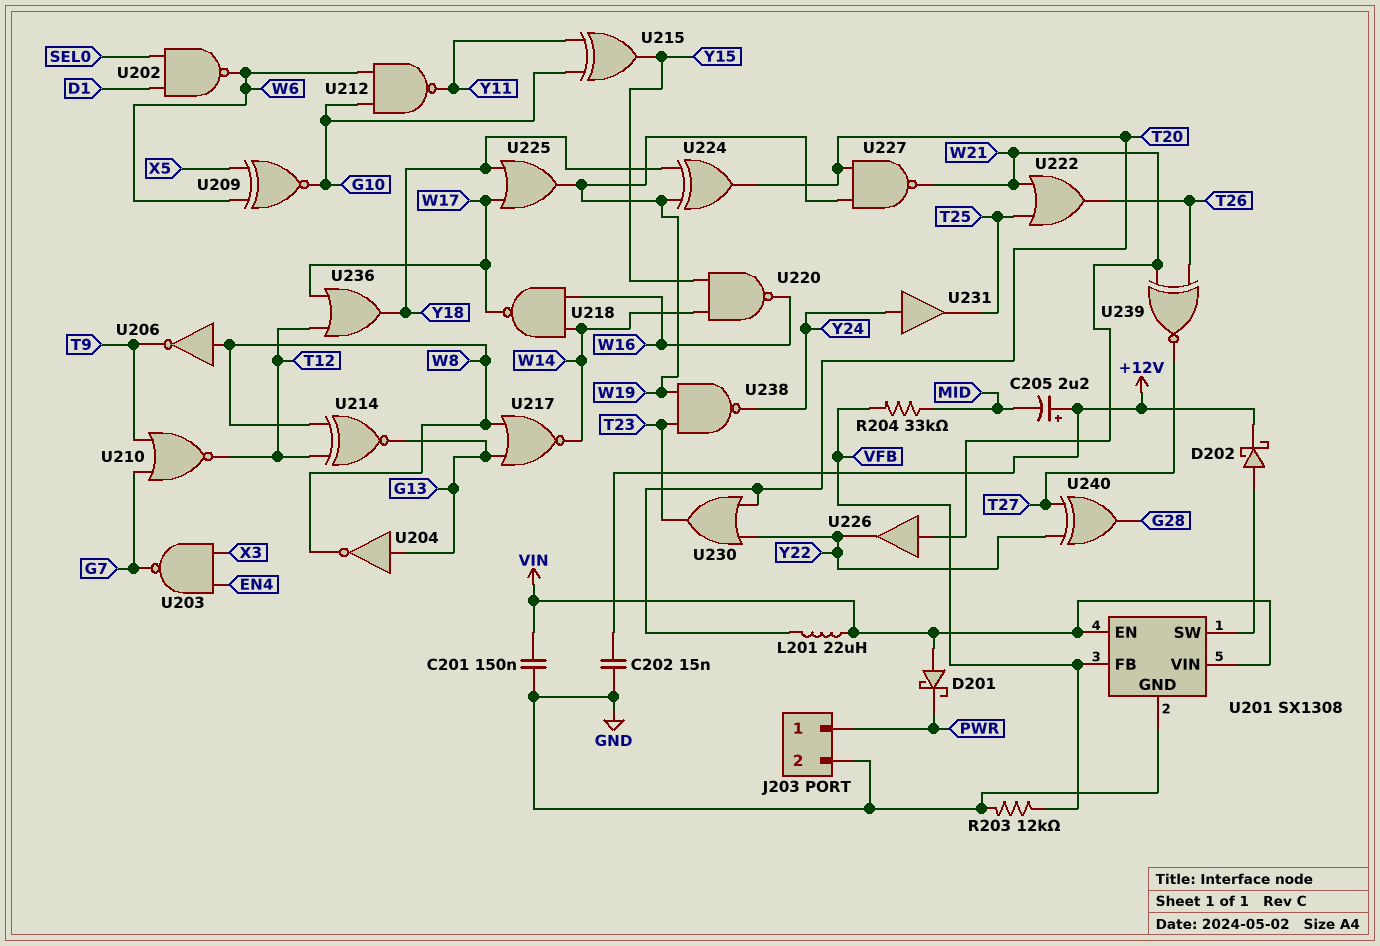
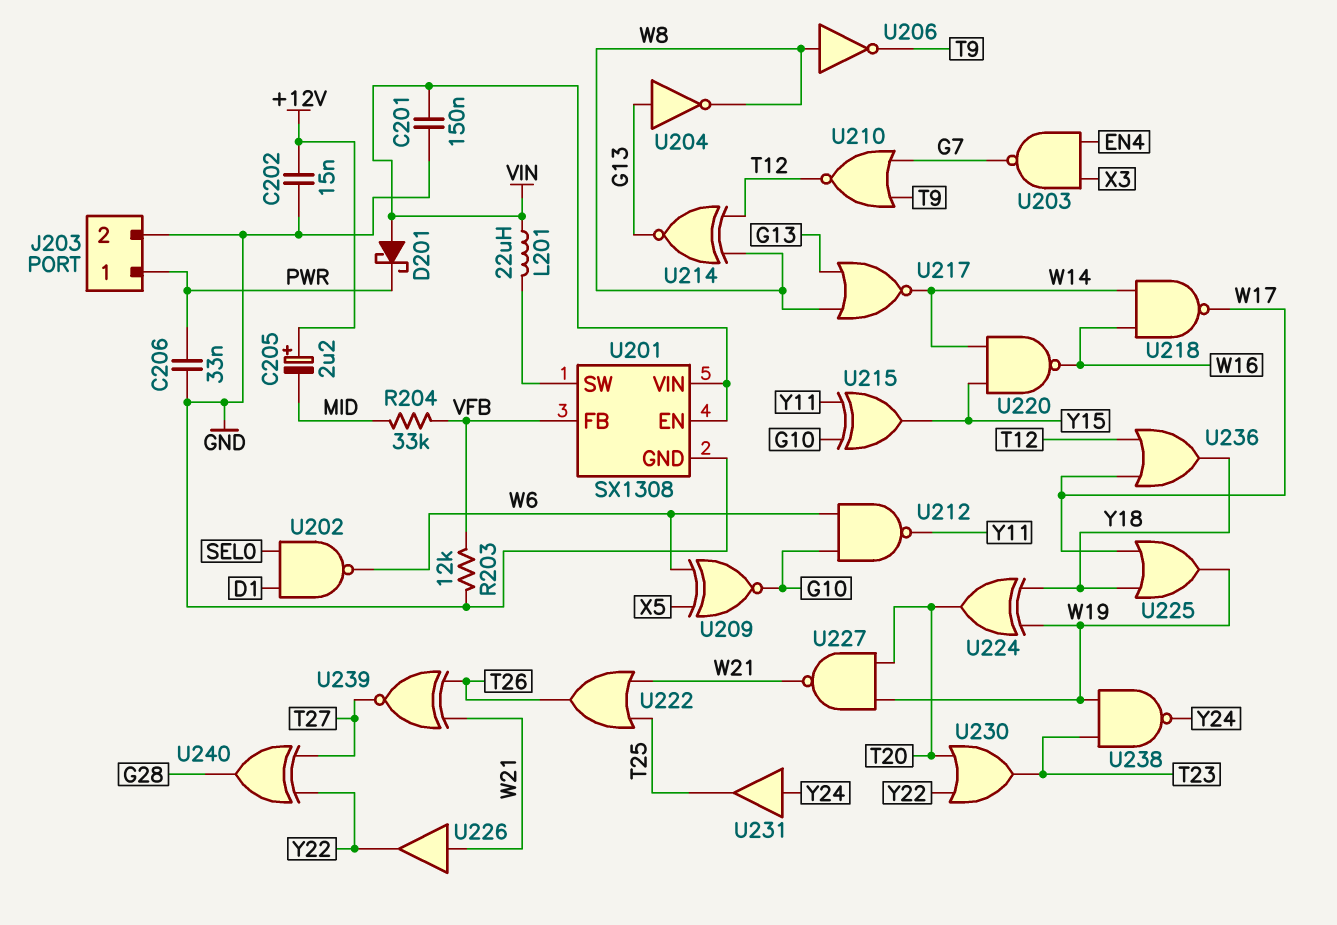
C206: none -> 33nF (GND, PWR)
D202: schottky (A U201/SW, K +12V) -> none
L201: 22uH (T20, VIN) -> 22uH (U201/SW, VIN)

